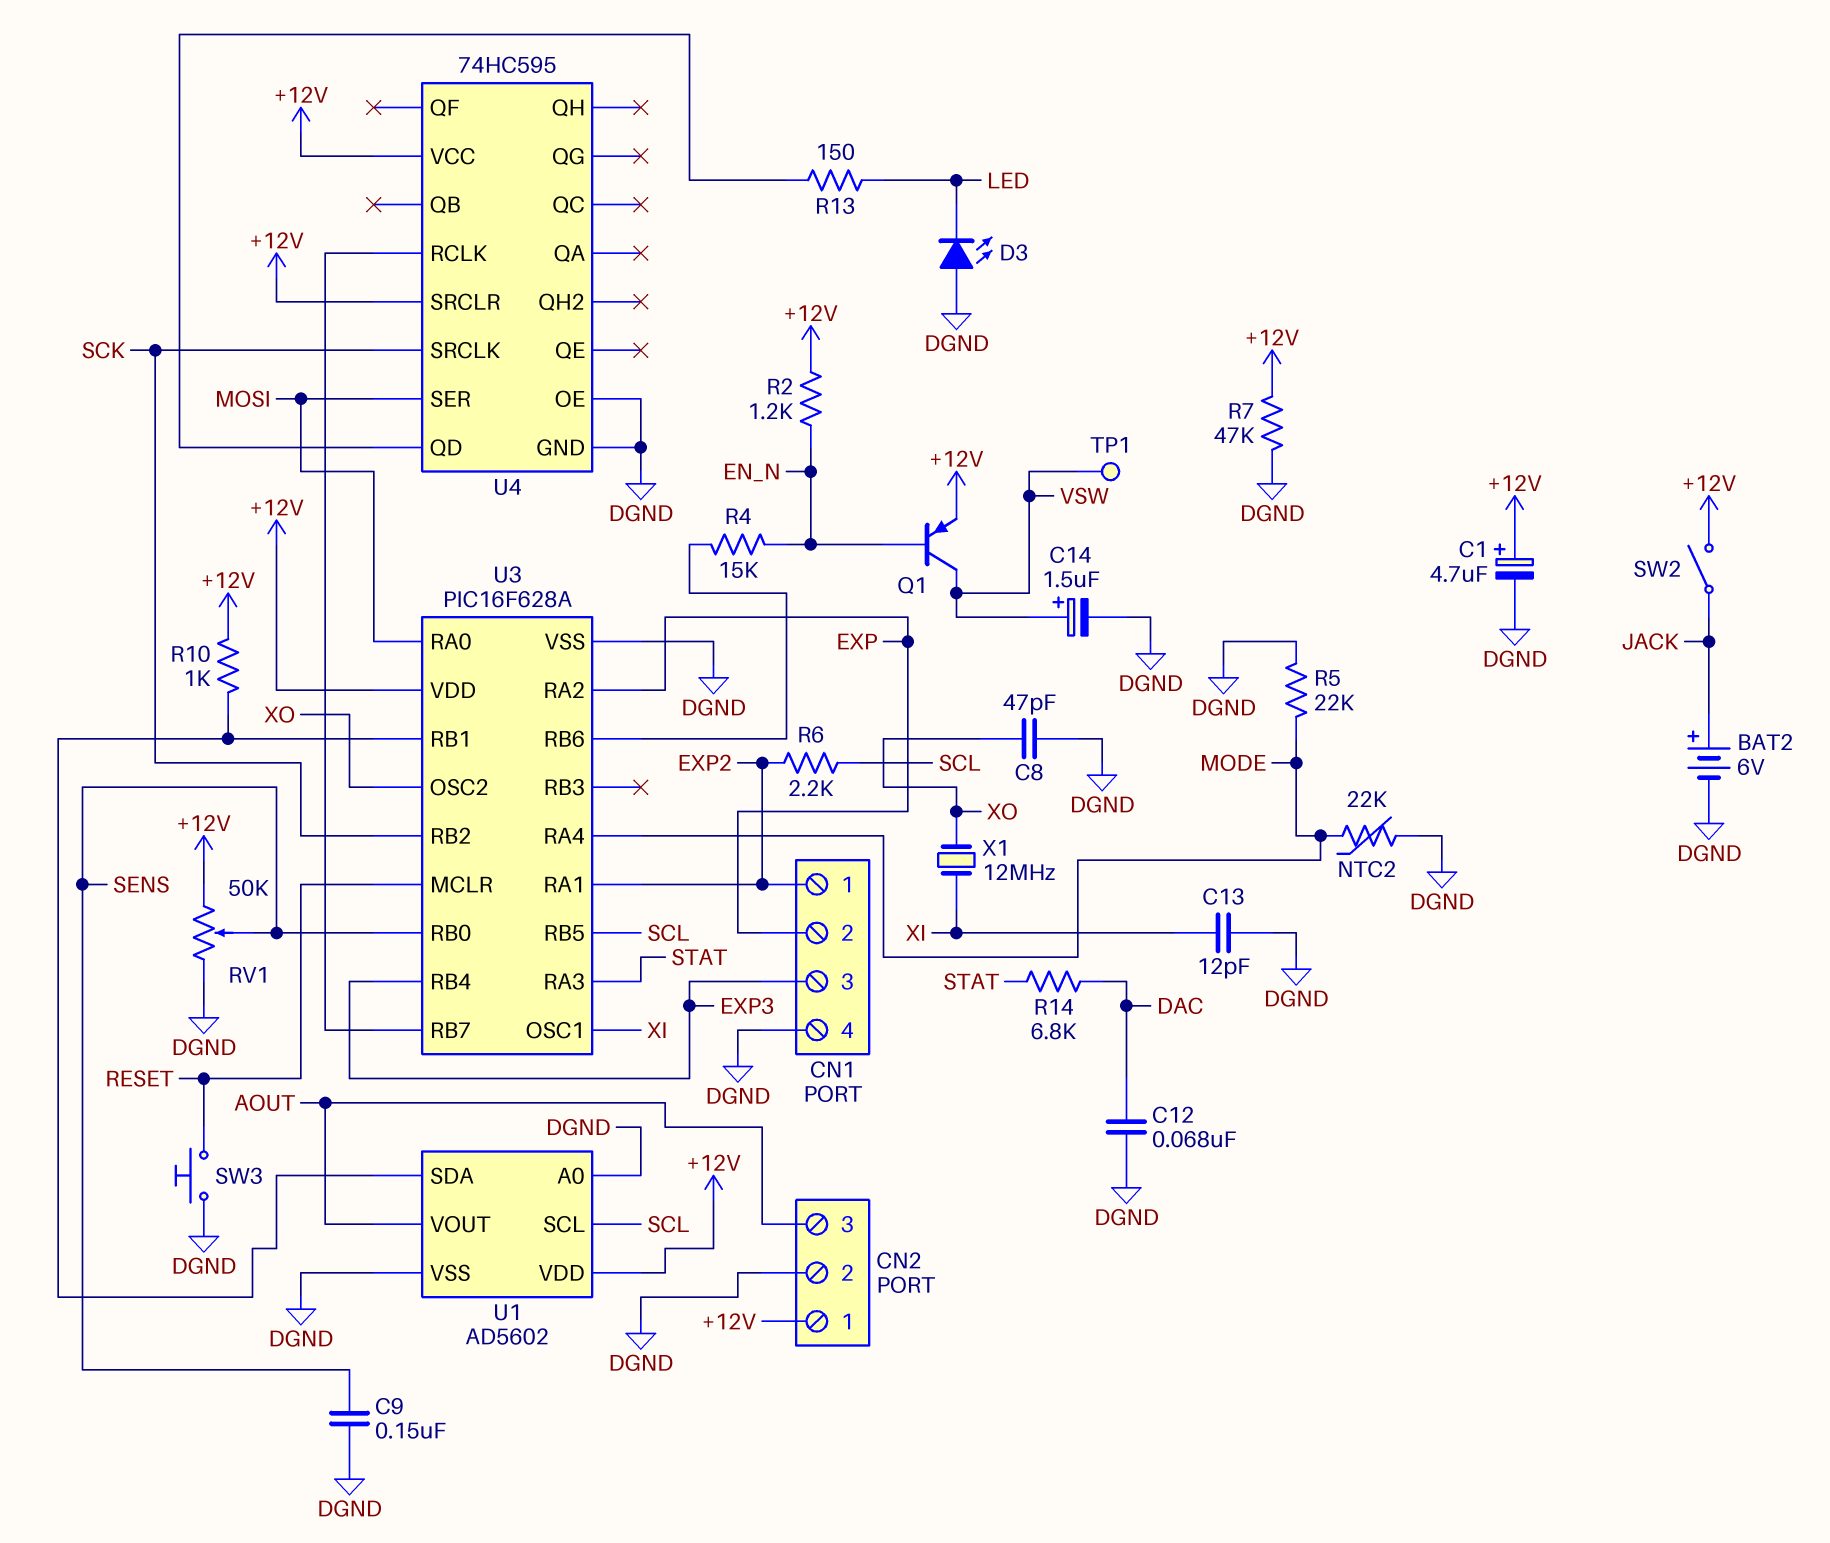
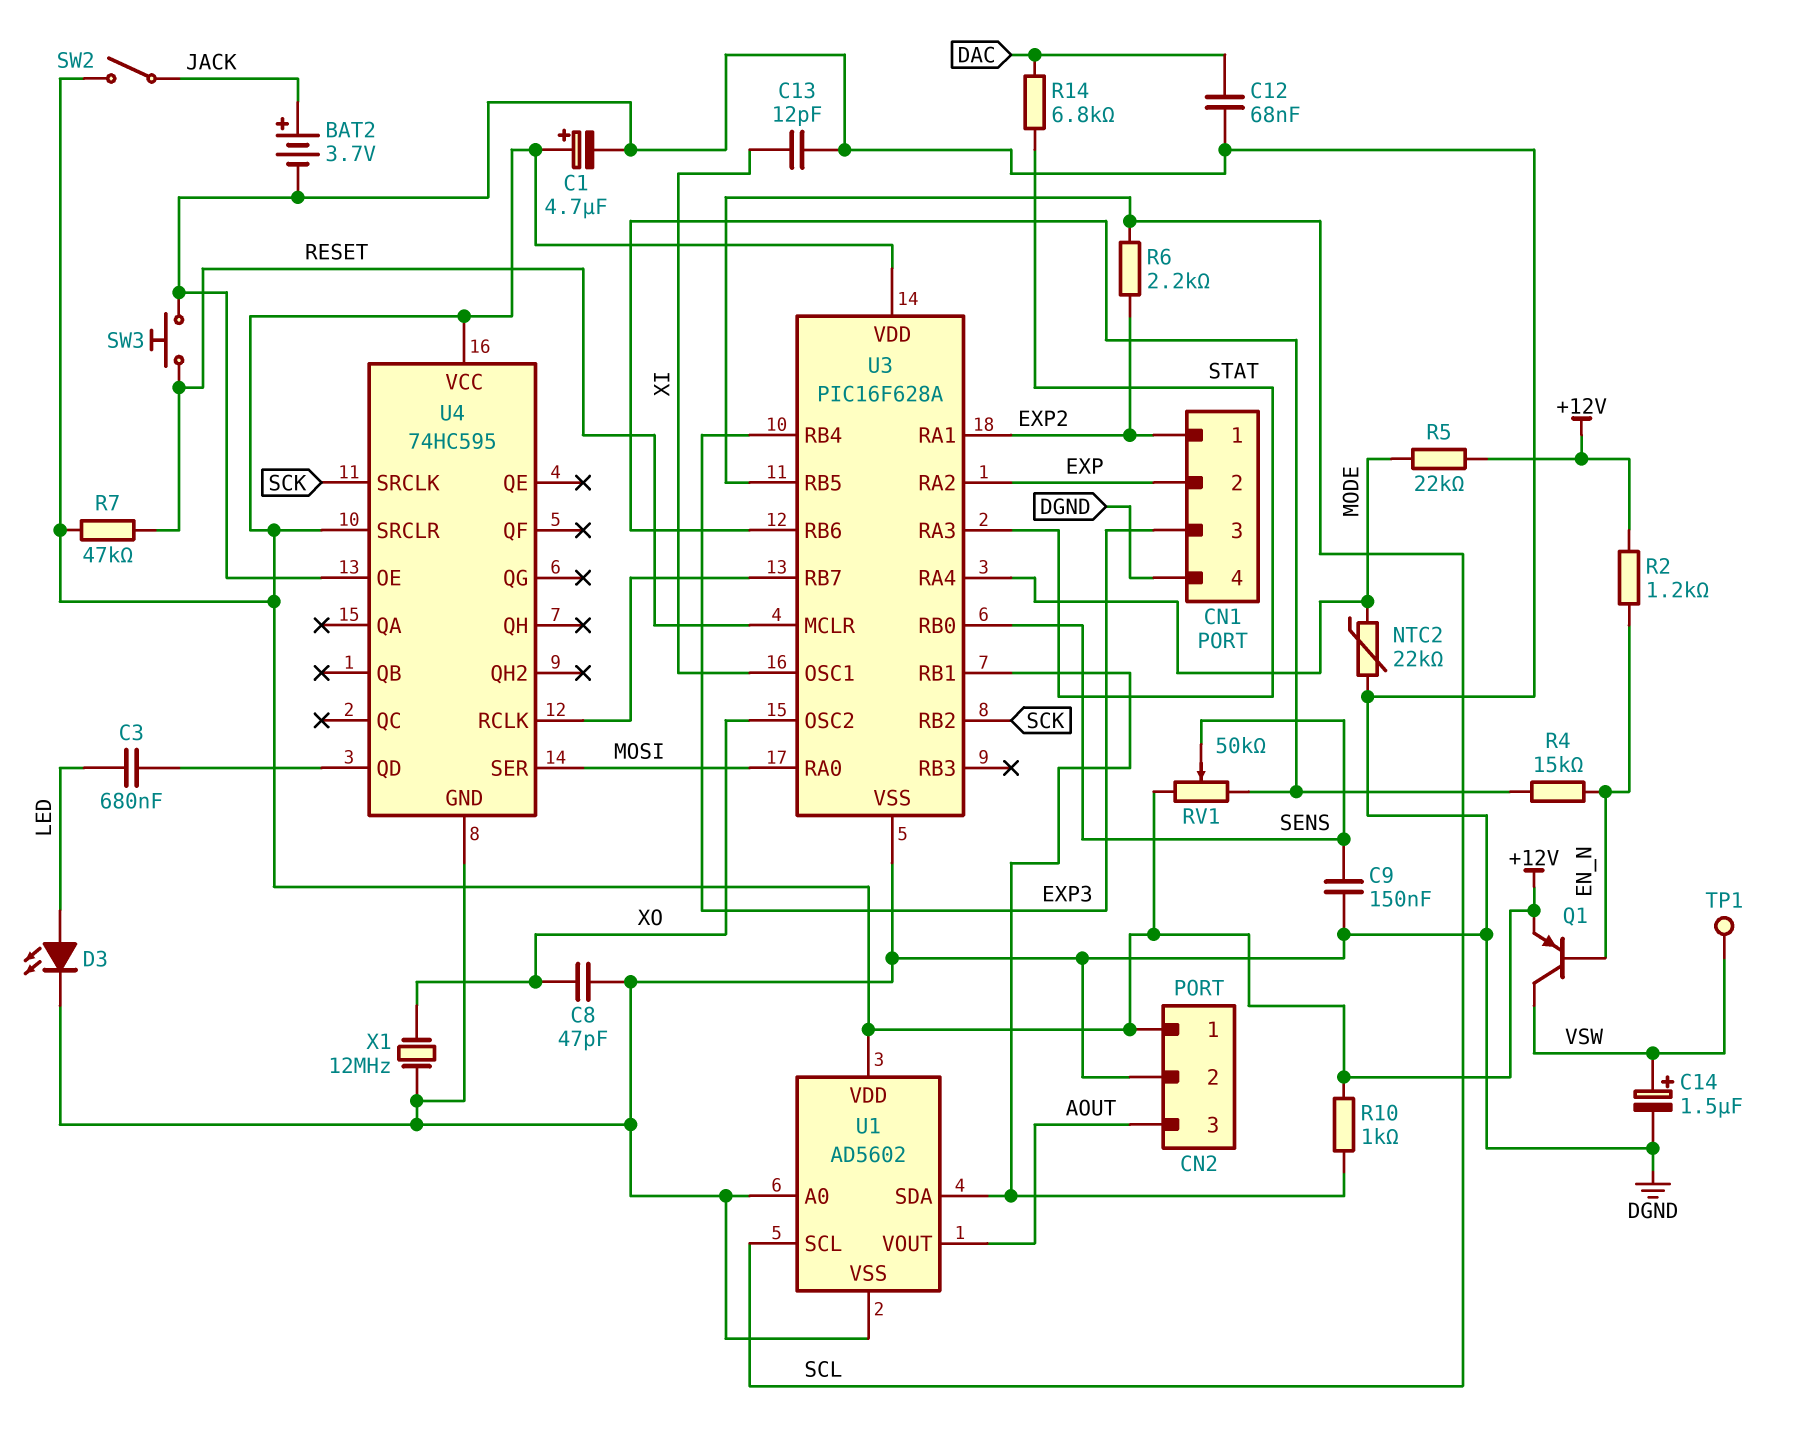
BAT2: 6V (plus JACK, minus DGND) -> 3.7V (plus JACK, minus DGND)
C3: none -> 680nF (LED, U4/QD)
D3: LED (A DGND, K LED) -> LED (A LED, K DGND)
R5: 22k (DGND, MODE) -> 22k (+12V, MODE)
R7: 47k (+12V, DGND) -> 47k (+12V, RESET)
R13: 150 (LED, U4/QD) -> none
RV1: 50k (+12V, DGND, wiper SENS) -> 50k (+12V, U3/RB6, wiper SENS)
X1: 12MHz (XI, XO) -> 12MHz (DGND, XO)

